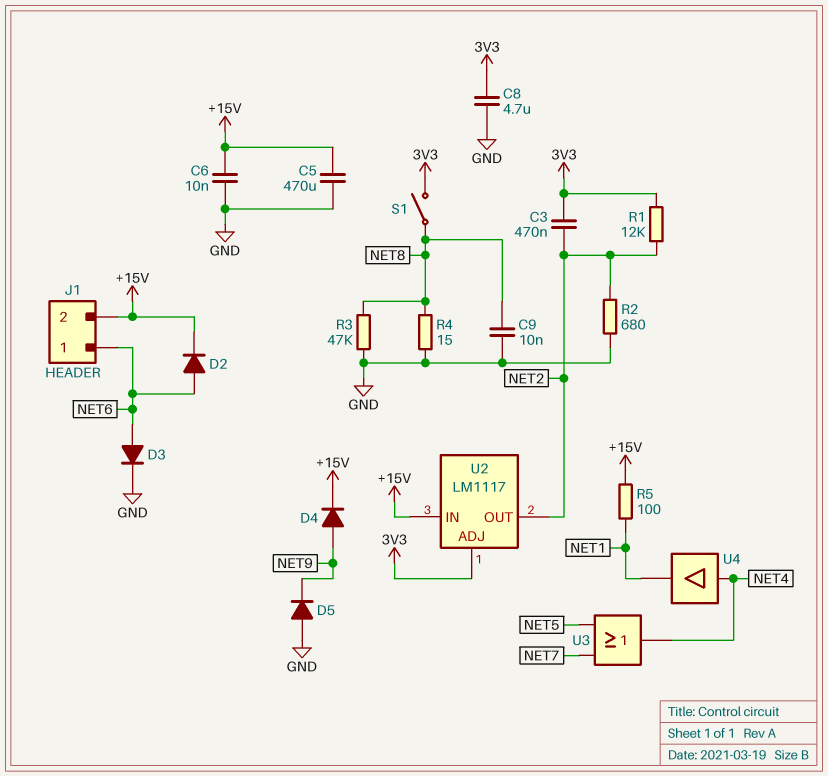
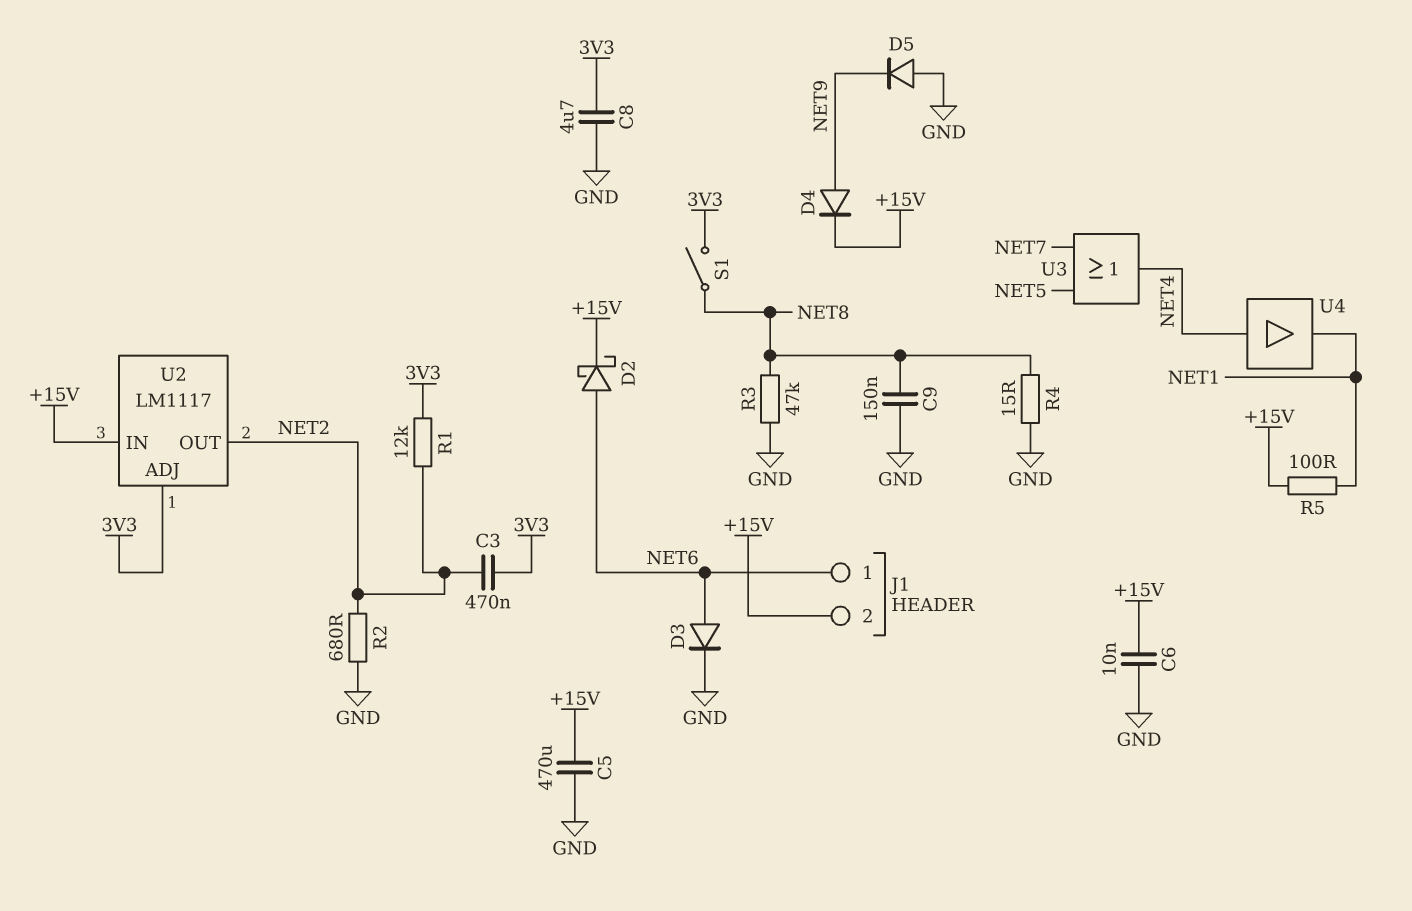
C9: 10nF (GND, NET8) -> 150nF (GND, NET8)
D2: diode (A NET6, K +15V) -> schottky (A NET6, K +15V)

